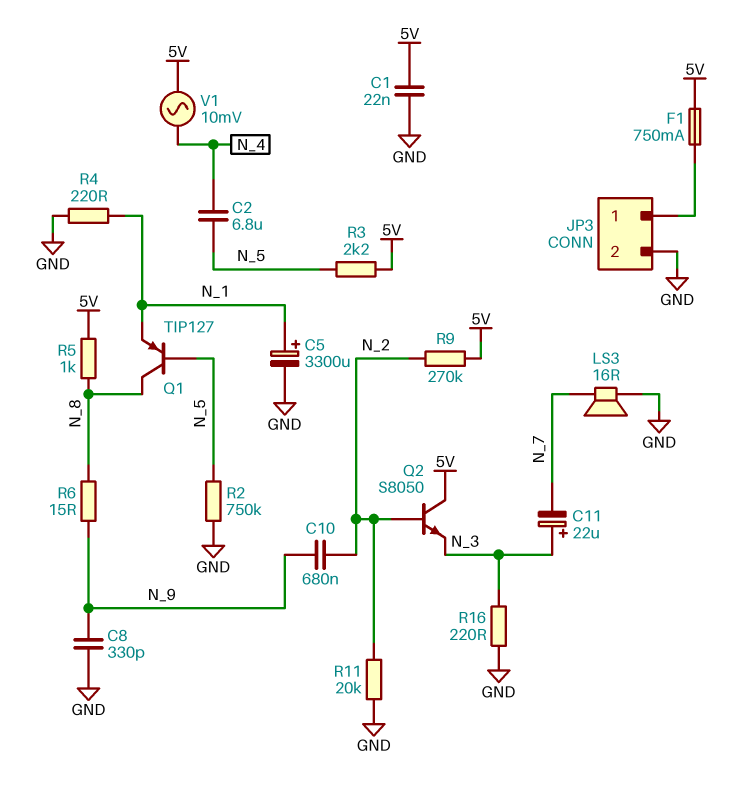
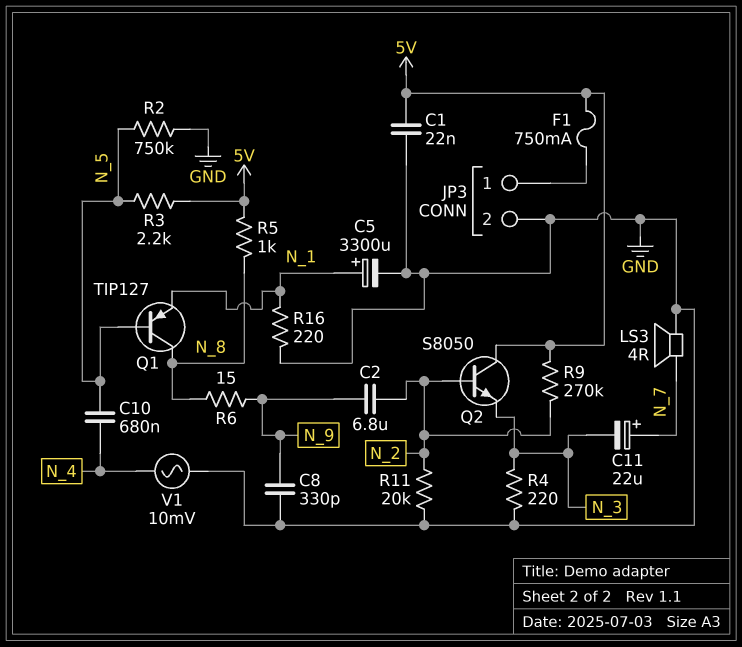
C2: 6.8uF (N_4, N_5) -> 6.8uF (N_2, N_9)
C10: 680nF (N_2, N_9) -> 680nF (N_4, N_5)
C11: 22uF (plus N_3, minus N_7) -> 22uF (plus N_7, minus N_3)
LS3: speaker 16R (GND, N_7) -> speaker 4R (GND, N_7)
R4: 220 (GND, N_1) -> 220 (GND, N_3)
R16: 220 (GND, N_3) -> 220 (GND, N_1)
V1: AC 10mV (5V, N_4) -> AC 10mV (GND, N_4)

